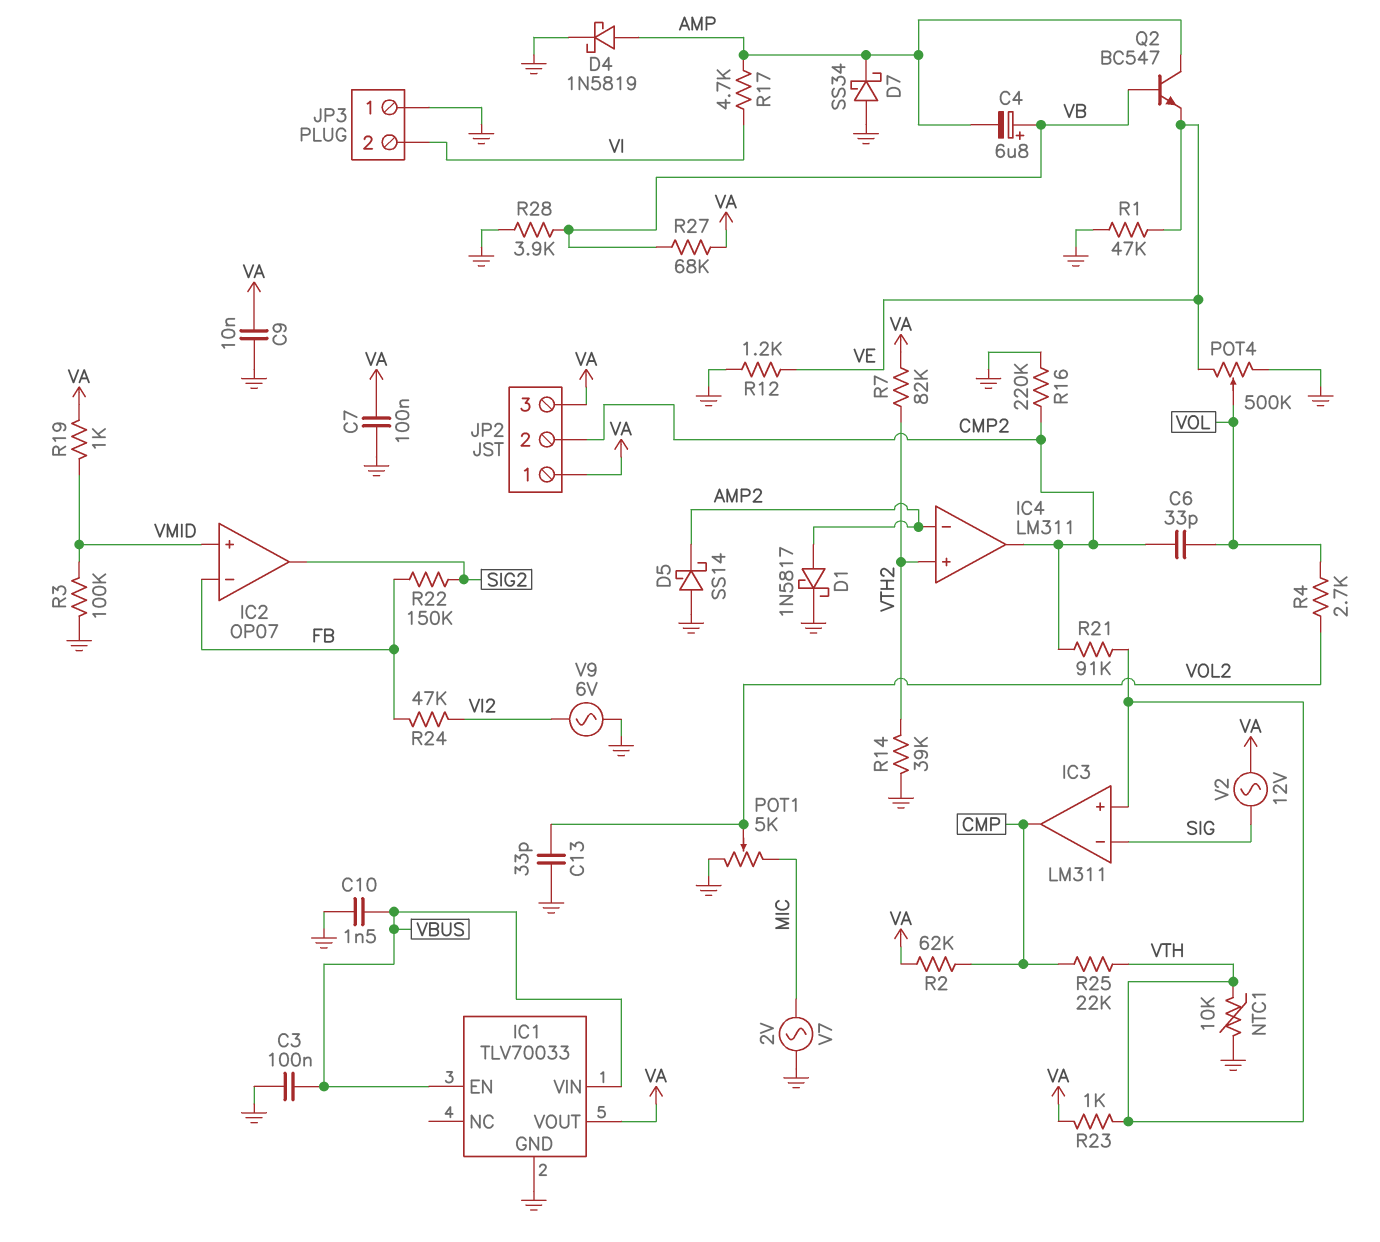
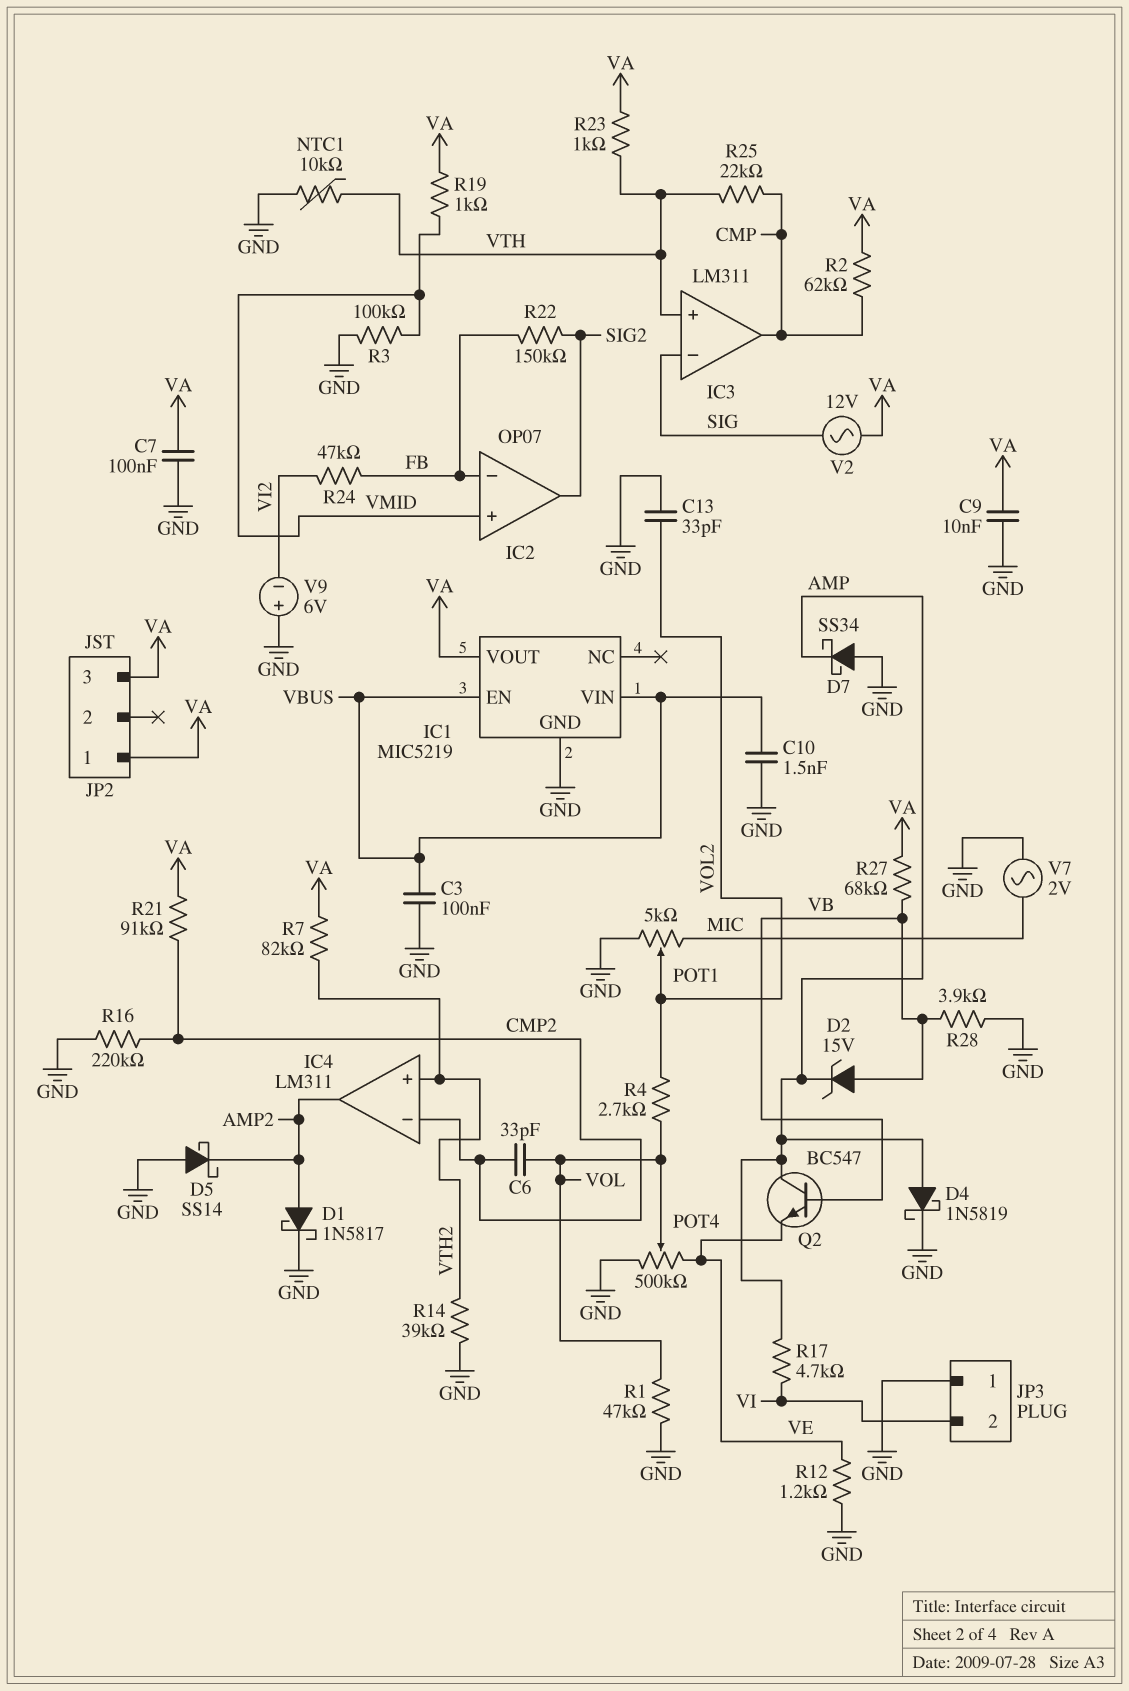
C4: 6.8uF (plus VB, minus AMP) -> none
D2: none -> zener 15V (A VB, K AMP)
IC1: TLV70033 -> MIC5219
IC4 pin in-: AMP2 -> CMP2
IC4 pin out: CMP2 -> AMP2
JP2 pin 2: CMP2 -> none
R1: 47k (GND, VE) -> 47k (GND, VOL)
R21: 91k (CMP2, VTH) -> 91k (CMP2, VA)
V9: AC 6V (GND, VI2) -> 6V (plus GND, minus VI2)

